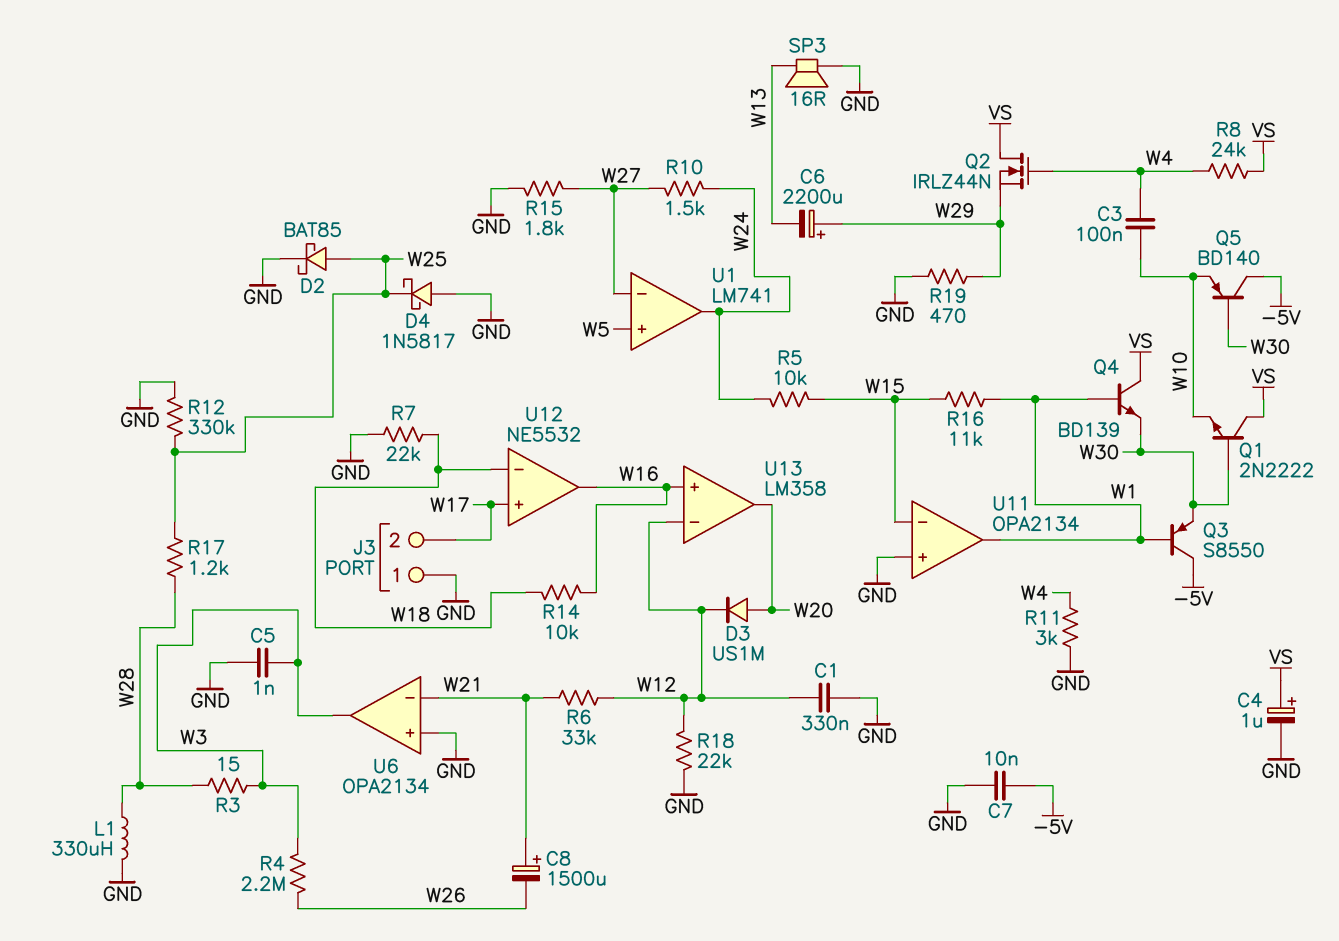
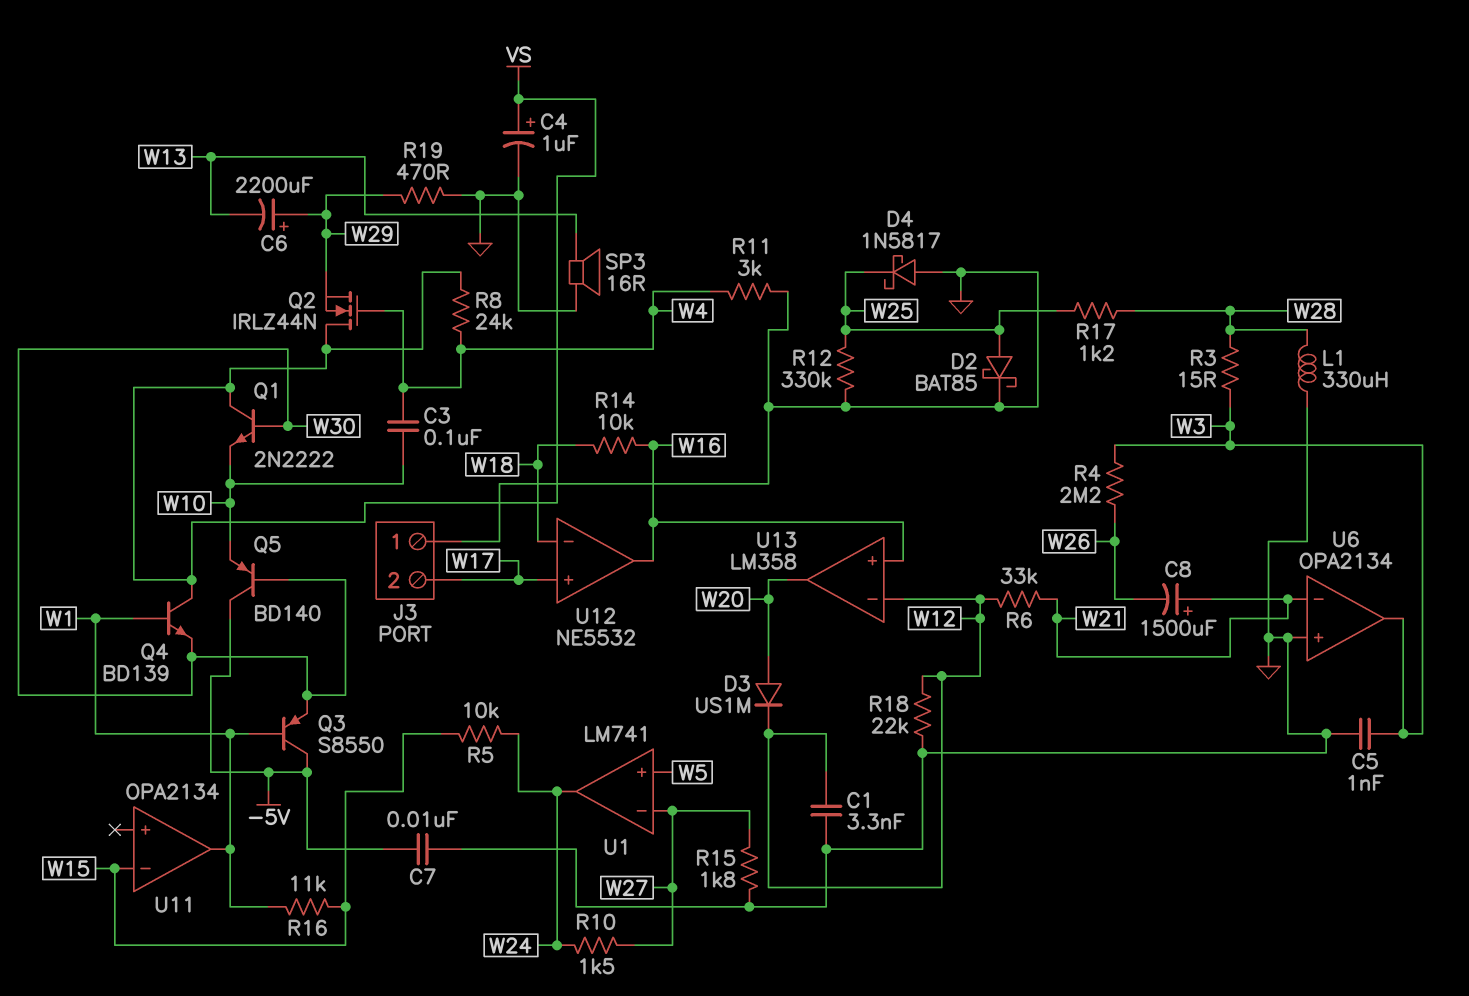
C1: 330nF (GND, W12) -> 3.3nF (GND, W12)
R7: 22k (GND, W18) -> none
U11 pin in+: GND -> none

